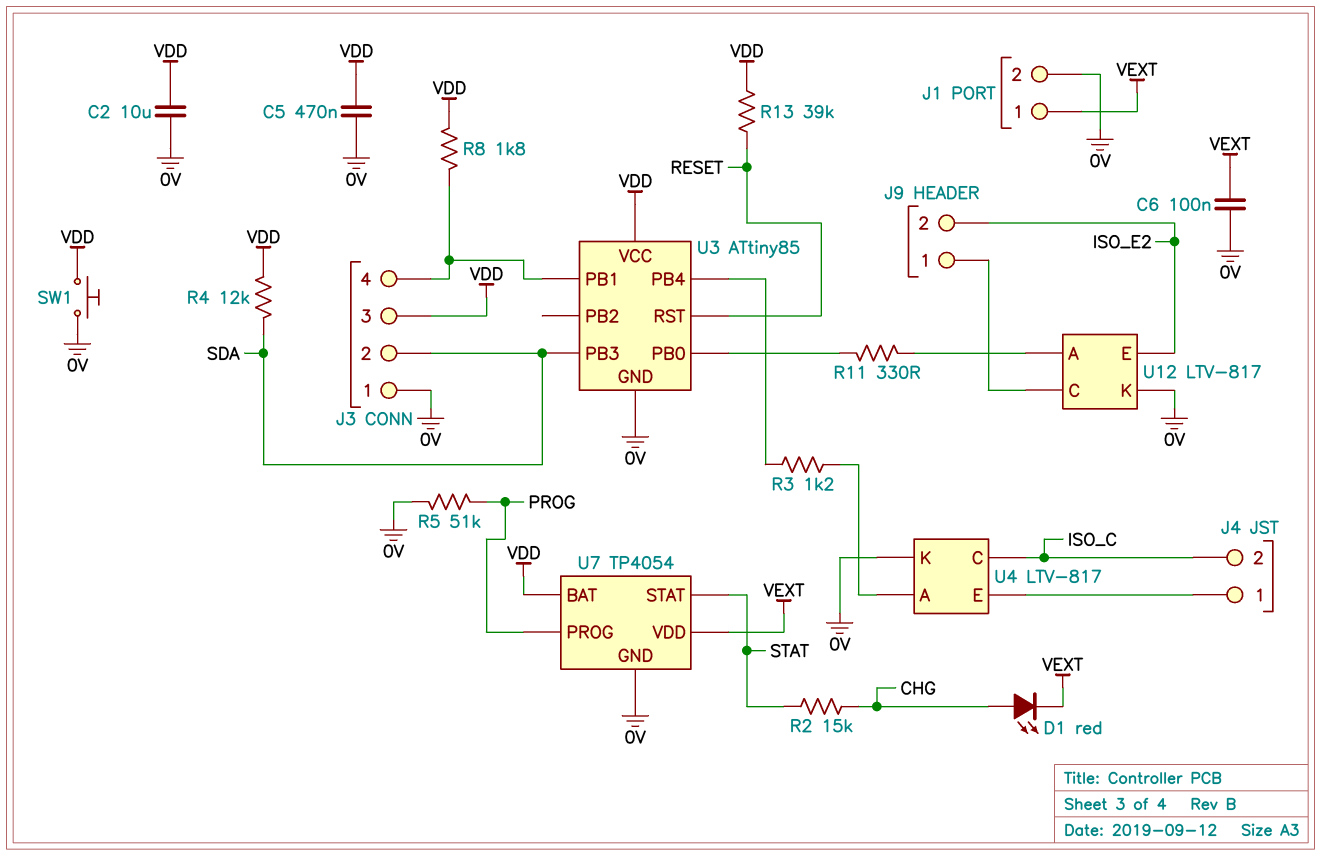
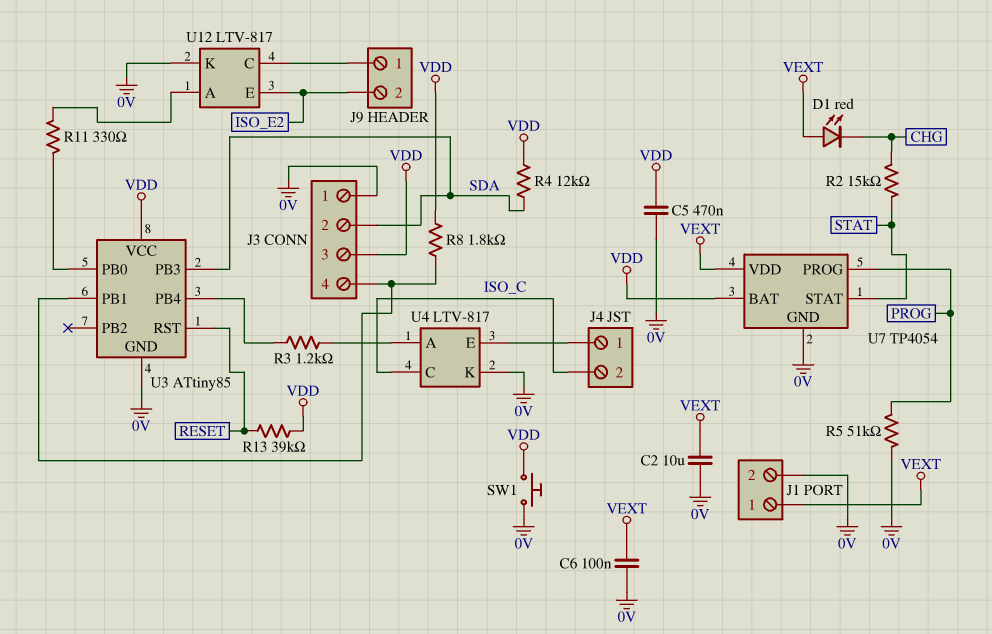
C2: 10uF (0V, VDD) -> 10uF (0V, VEXT)
D1: LED red (A CHG, K VEXT) -> LED red (A VEXT, K CHG)

